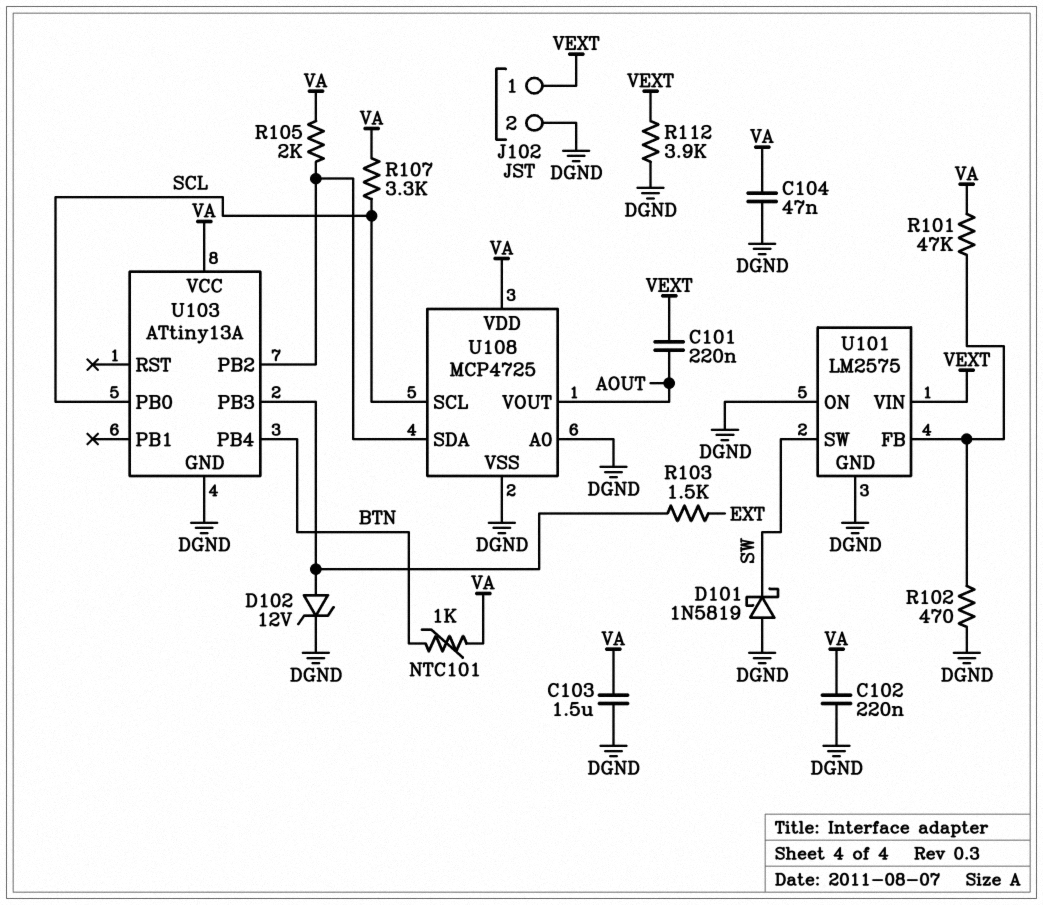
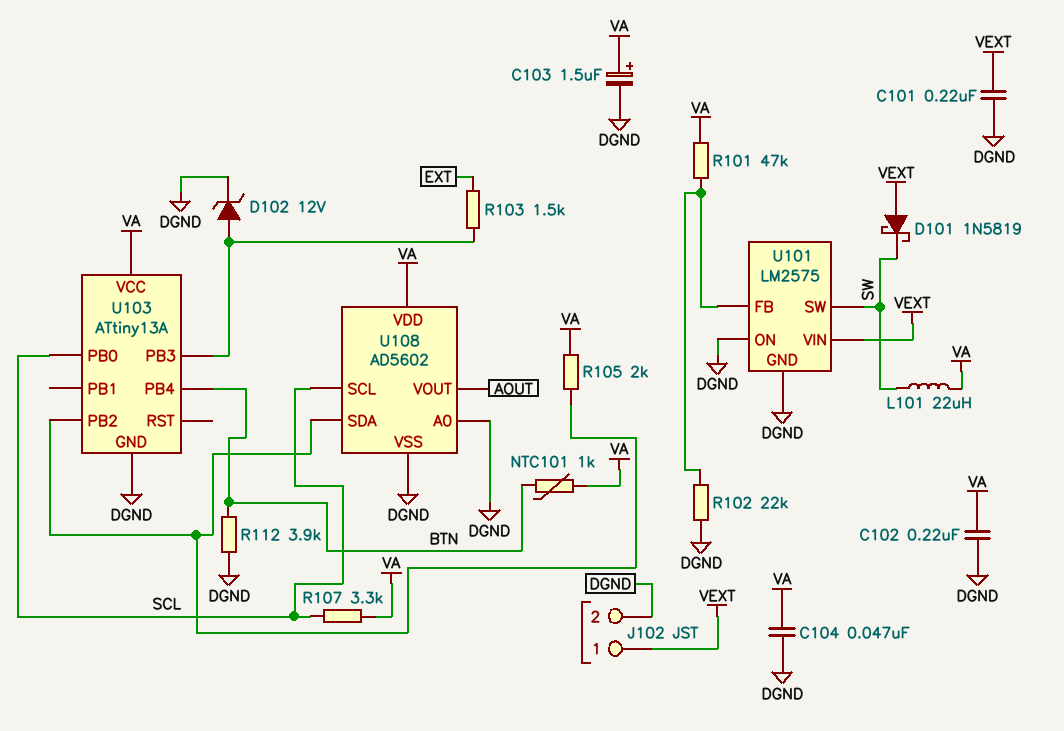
C101: 220nF (AOUT, VEXT) -> 220nF (DGND, VEXT)
C103: 1.5uF (DGND, VA) -> 1.5uF (plus VA, minus DGND)
D101: schottky 1N5819 (A DGND, K SW) -> schottky 1N5819 (A VEXT, K SW)
L101: none -> 22uH (SW, VA)
R102: 470 (DGND, U101/FB) -> 22k (DGND, U101/FB)
R112: 3.9k (DGND, VEXT) -> 3.9k (BTN, DGND)
U108: MCP4725 -> AD5602

